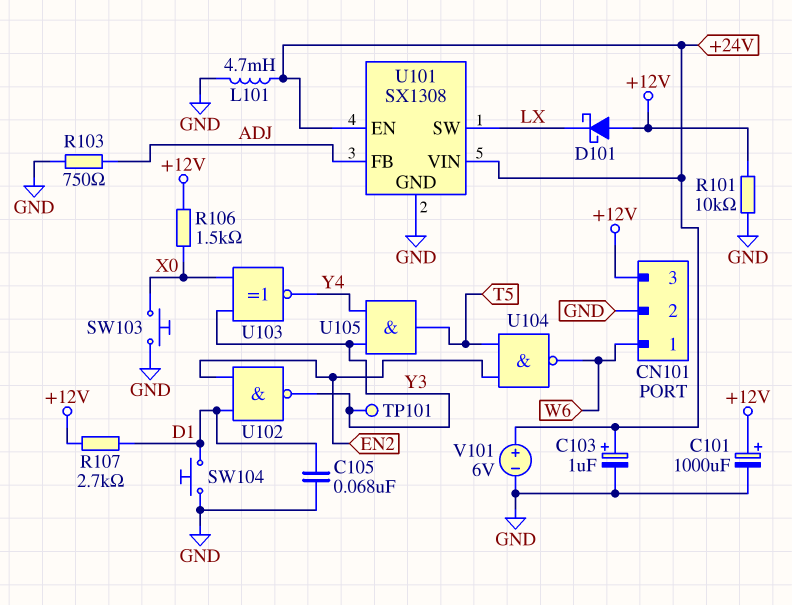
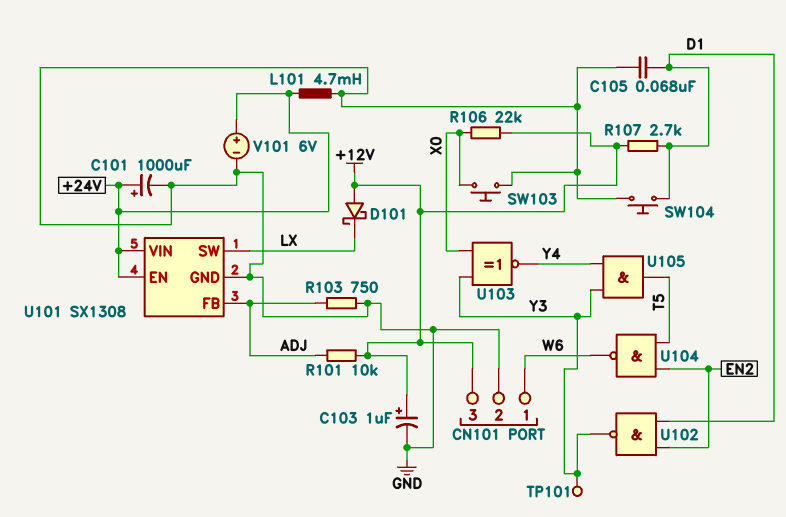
C101: 1000uF (plus +12V, minus GND) -> 1000uF (plus +24V, minus GND)
C103: 1uF (plus +24V, minus GND) -> 1uF (plus +12V, minus GND)
R101: 10k (+12V, GND) -> 10k (+12V, ADJ)
R106: 1.5k (+12V, X0) -> 22k (+12V, X0)

